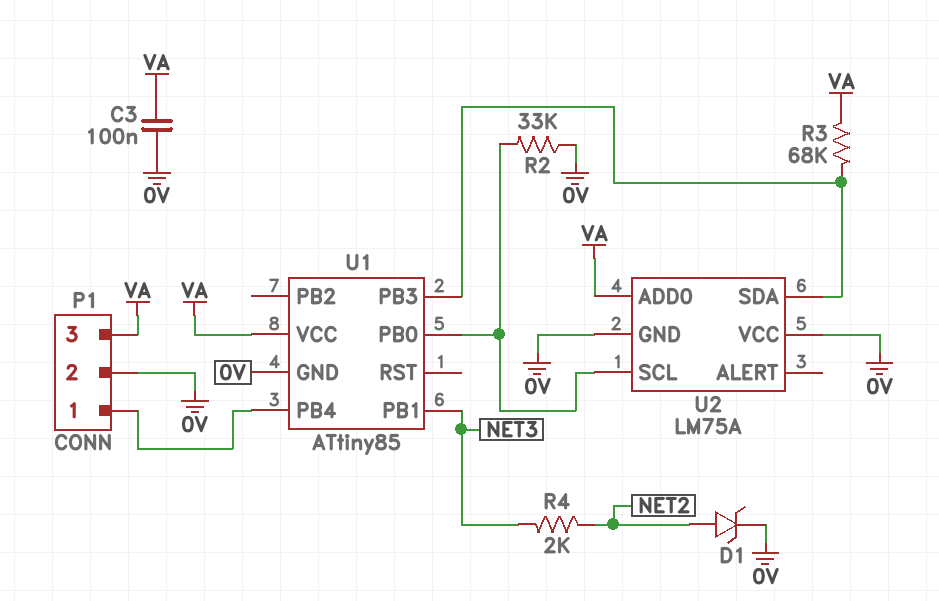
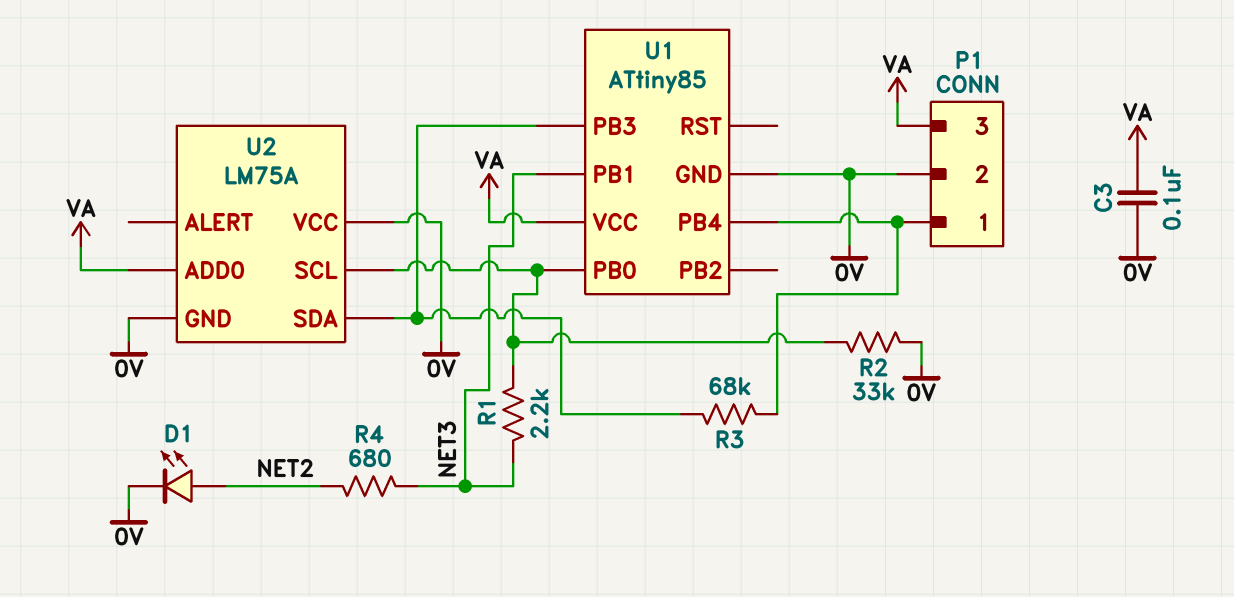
D1: zener (A NET2, K 0V) -> LED (A NET2, K 0V)
R1: none -> 2.2k (NET3, U1/PB0)
R3: 68k (U1/PB3, VA) -> 68k (P1/1, U1/PB3)
R4: 2k (NET2, NET3) -> 680 (NET2, NET3)

